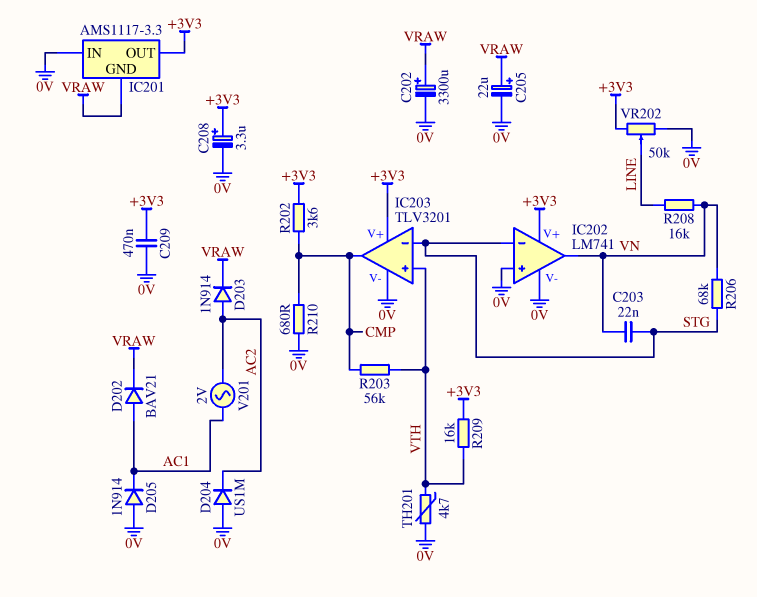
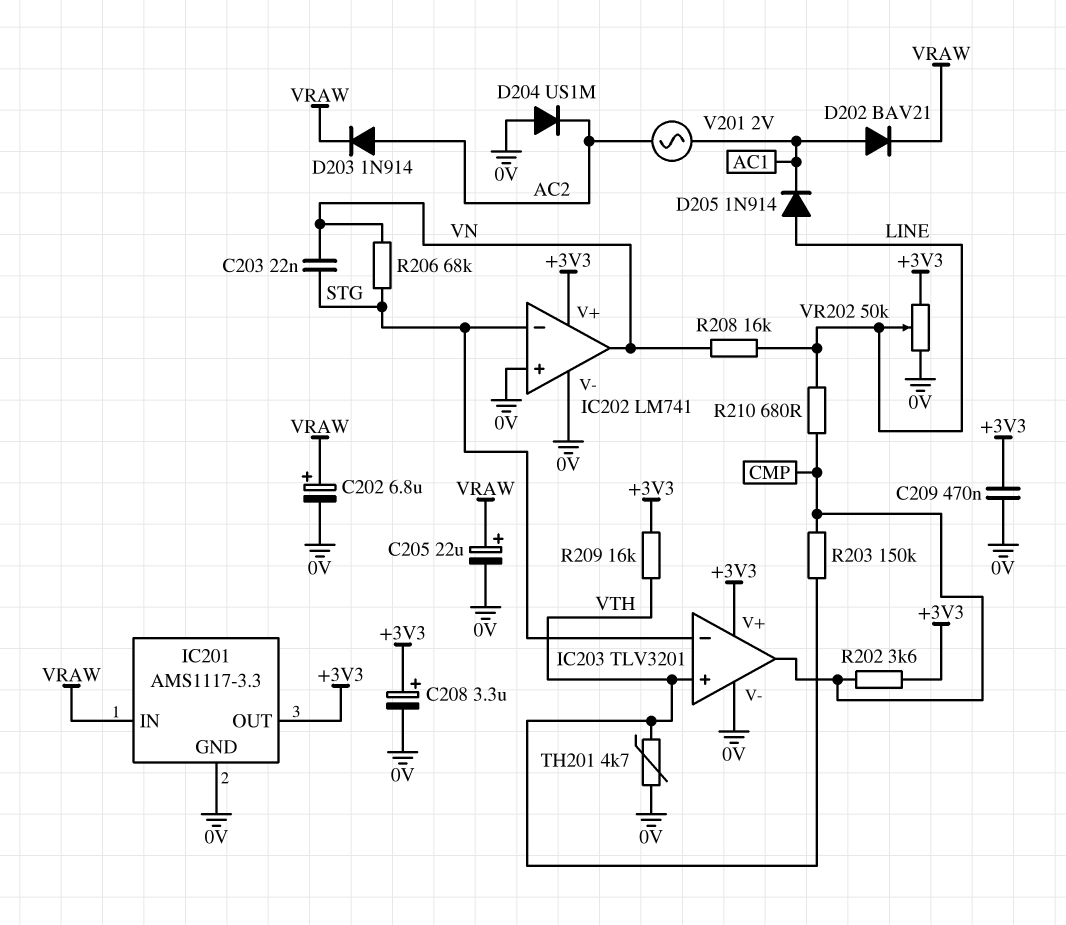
C202: 3300uF (plus VRAW, minus 0V) -> 6.8uF (plus VRAW, minus 0V)
D205: diode 1N914 (A 0V, K AC1) -> diode 1N914 (A LINE, K AC1)
IC201 pin GND: VRAW -> 0V
IC201 pin IN: 0V -> VRAW
R203: 56k (CMP, VTH) -> 150k (CMP, VTH)
R210: 680 (0V, CMP) -> 680 (CMP, LINE)

